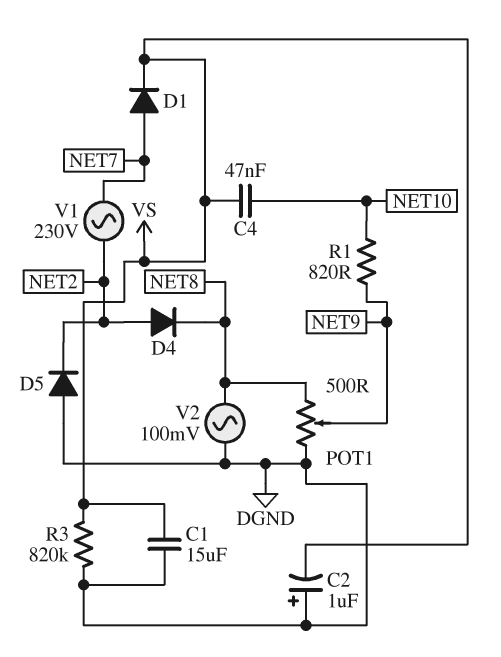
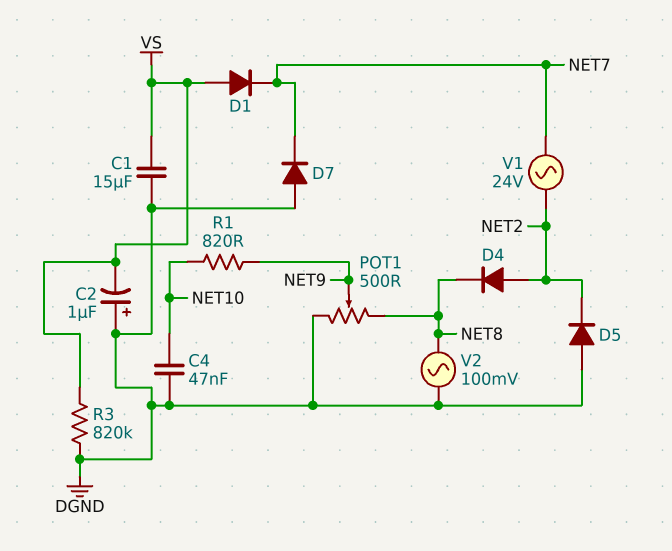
C4: 47nF (NET10, VS) -> 47nF (DGND, NET10)
D1: diode (A NET7, K VS) -> diode (A VS, K NET7)
D7: none -> diode (A DGND, K NET7)
V1: AC 230V (NET2, NET7) -> AC 24V (NET2, NET7)

